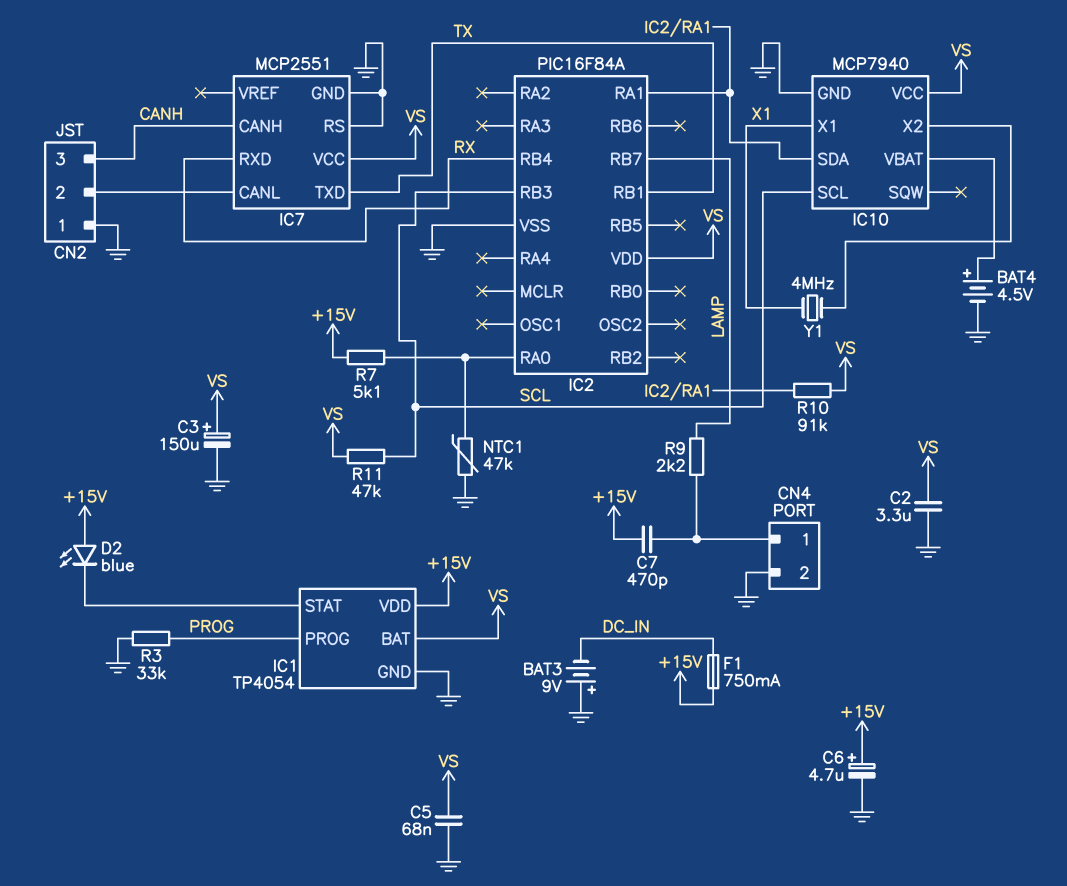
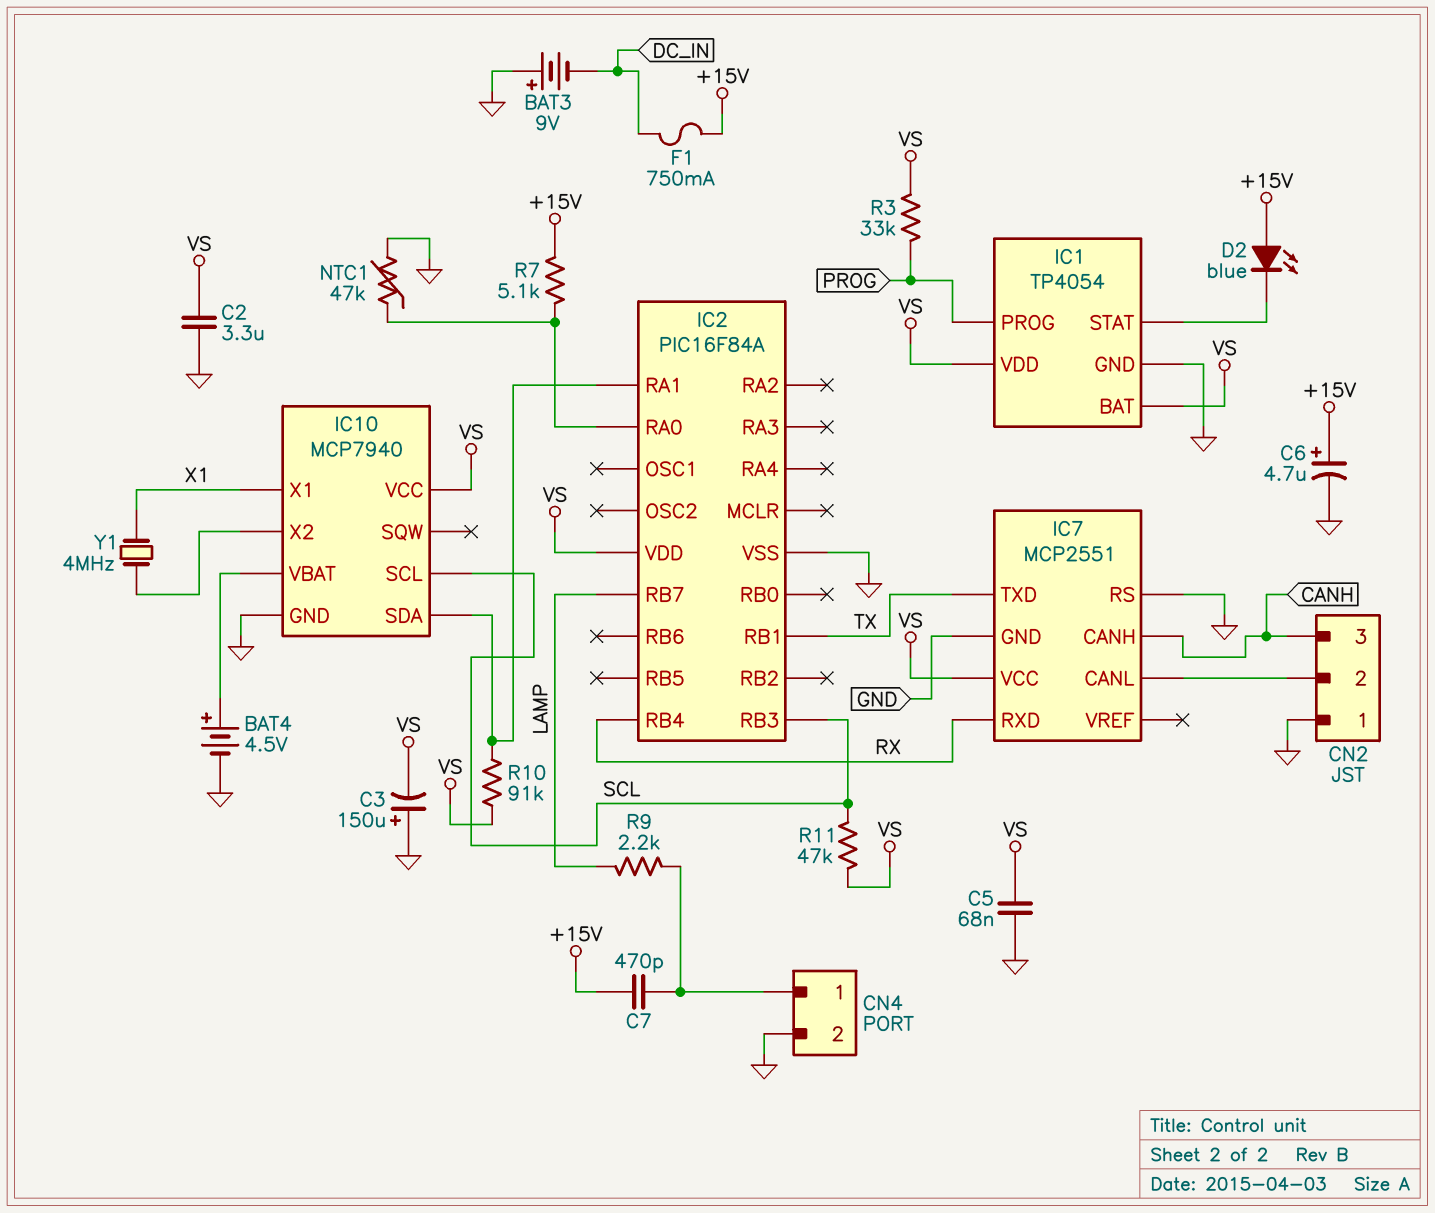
C3: 150uF (plus VS, minus GND) -> 150uF (plus GND, minus VS)
IC1 pin VDD: +15V -> VS
R3: 33k (GND, PROG) -> 33k (PROG, VS)

